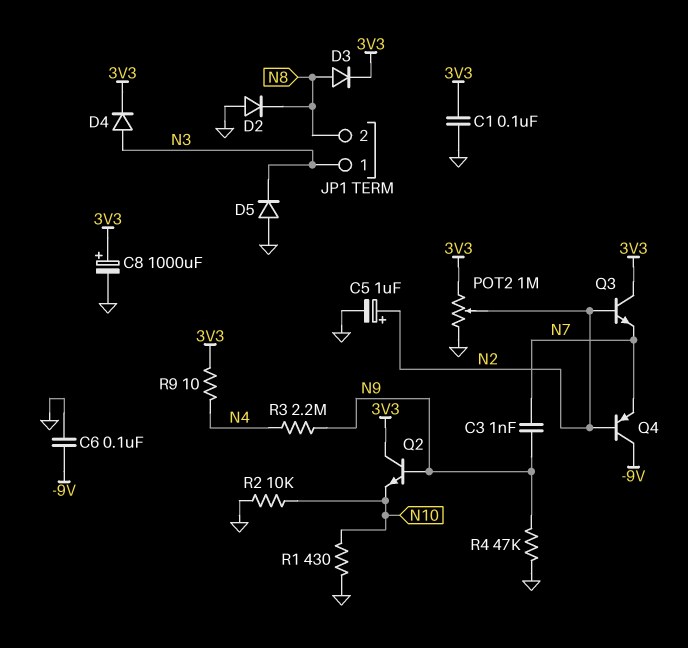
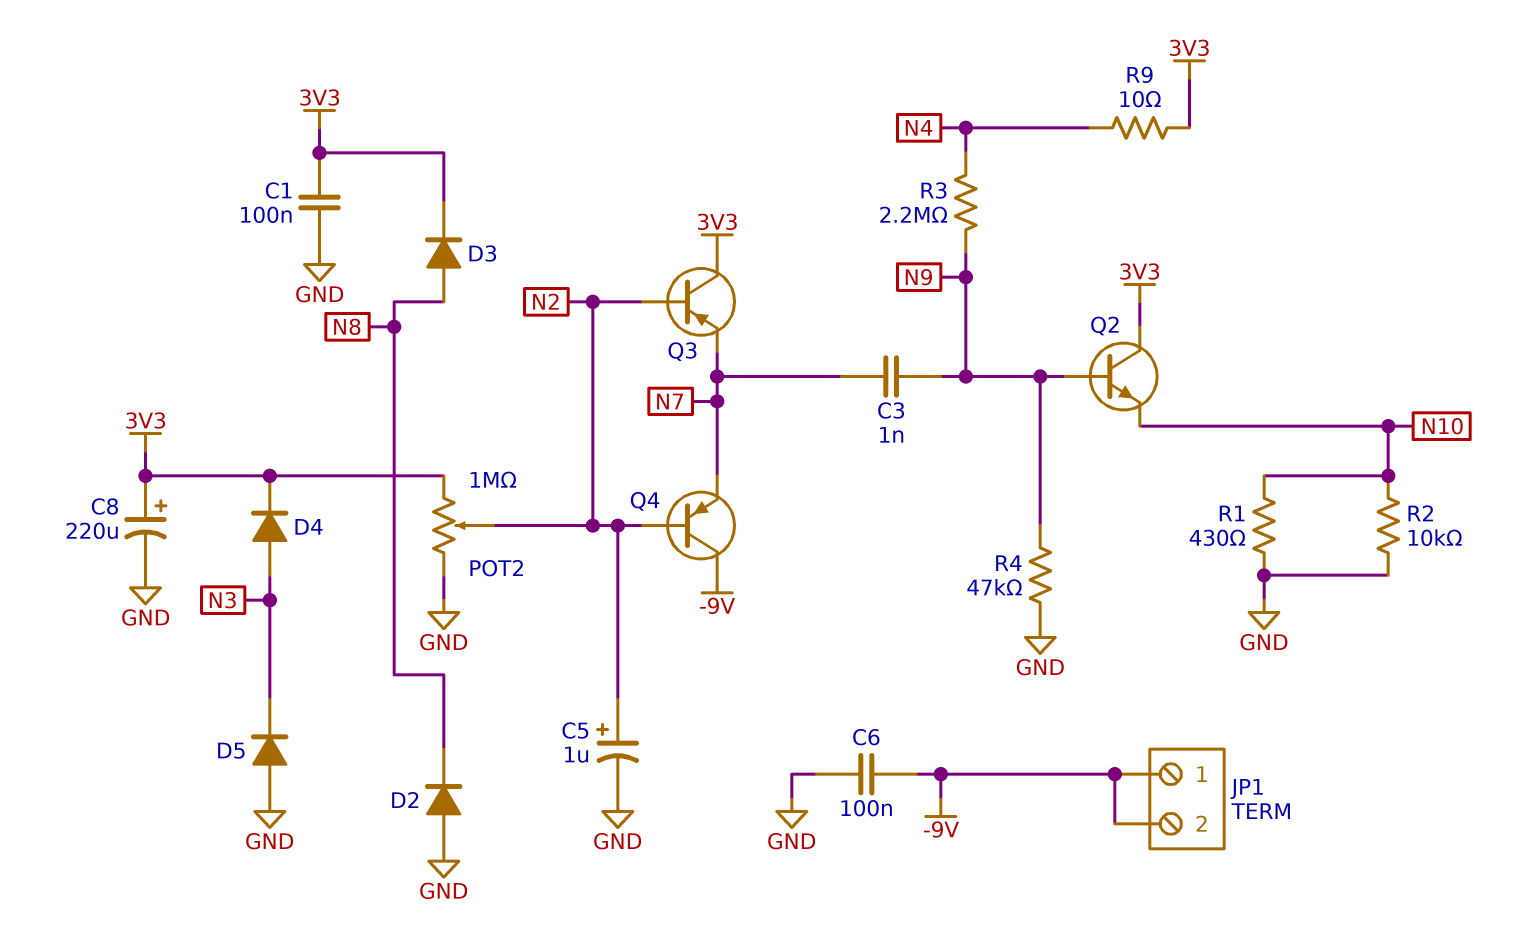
C8: 1000uF (plus 3V3, minus GND) -> 220uF (plus 3V3, minus GND)
JP1 pin 1: N3 -> -9V
JP1 pin 2: N8 -> -9V
Q3: NPN (B N2, C 3V3, E N7) -> PNP (B N2, C 3V3, E N7)

